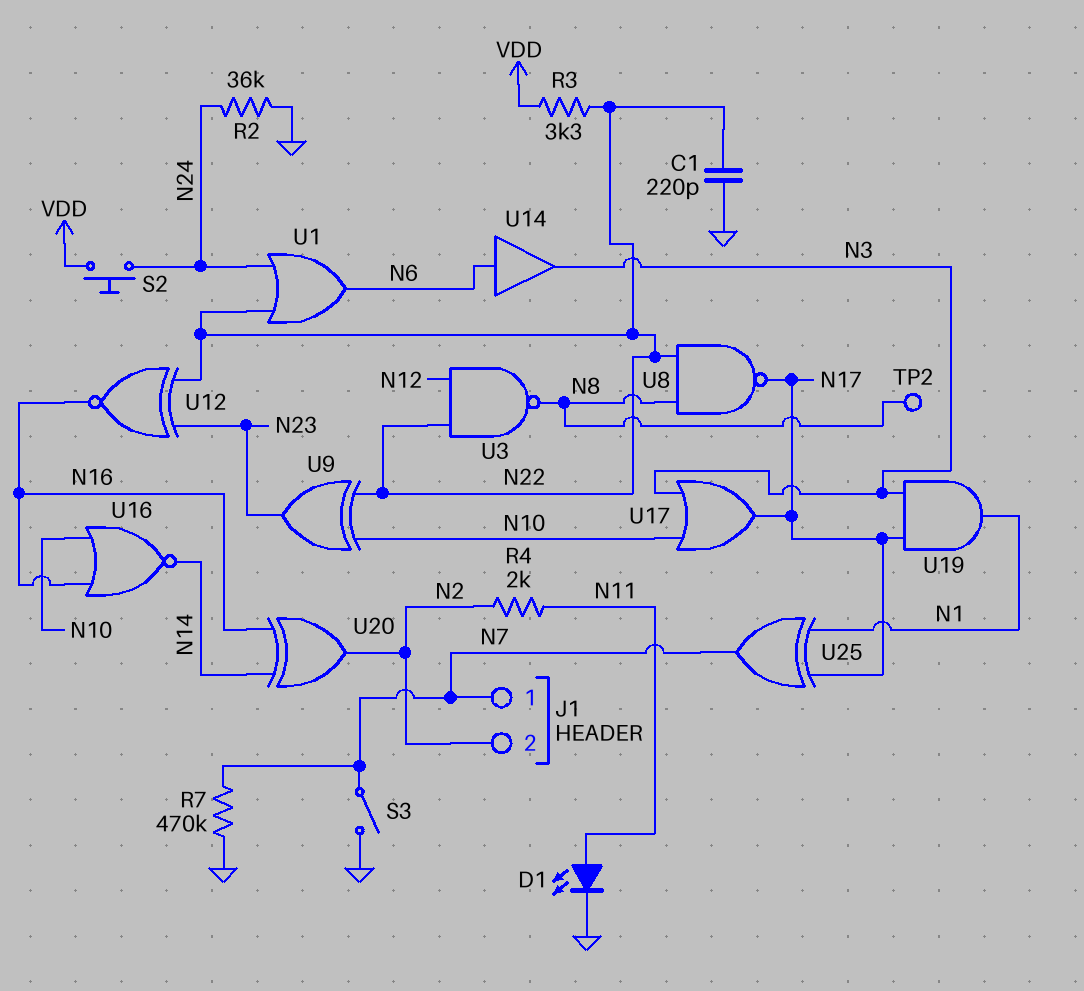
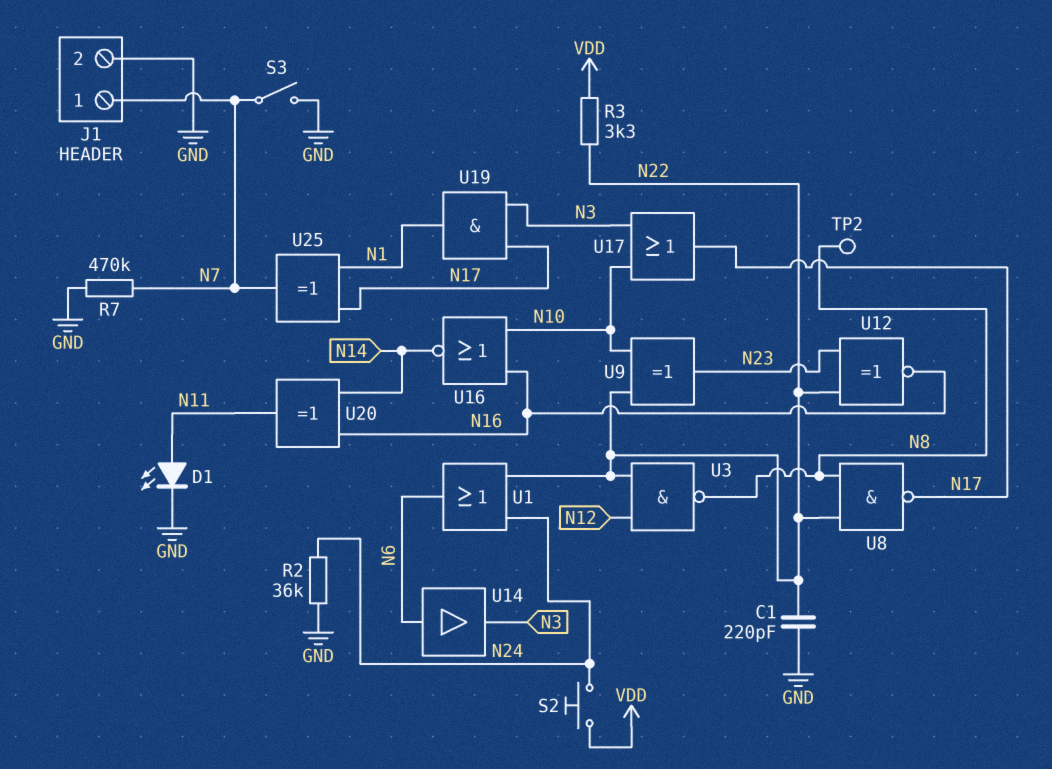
J1 pin 2: N2 -> GND
R4: 2k (N2, N11) -> none
U20: XOR (in N14, in N16, out N2) -> XOR (in N14, in N16, out N11)

